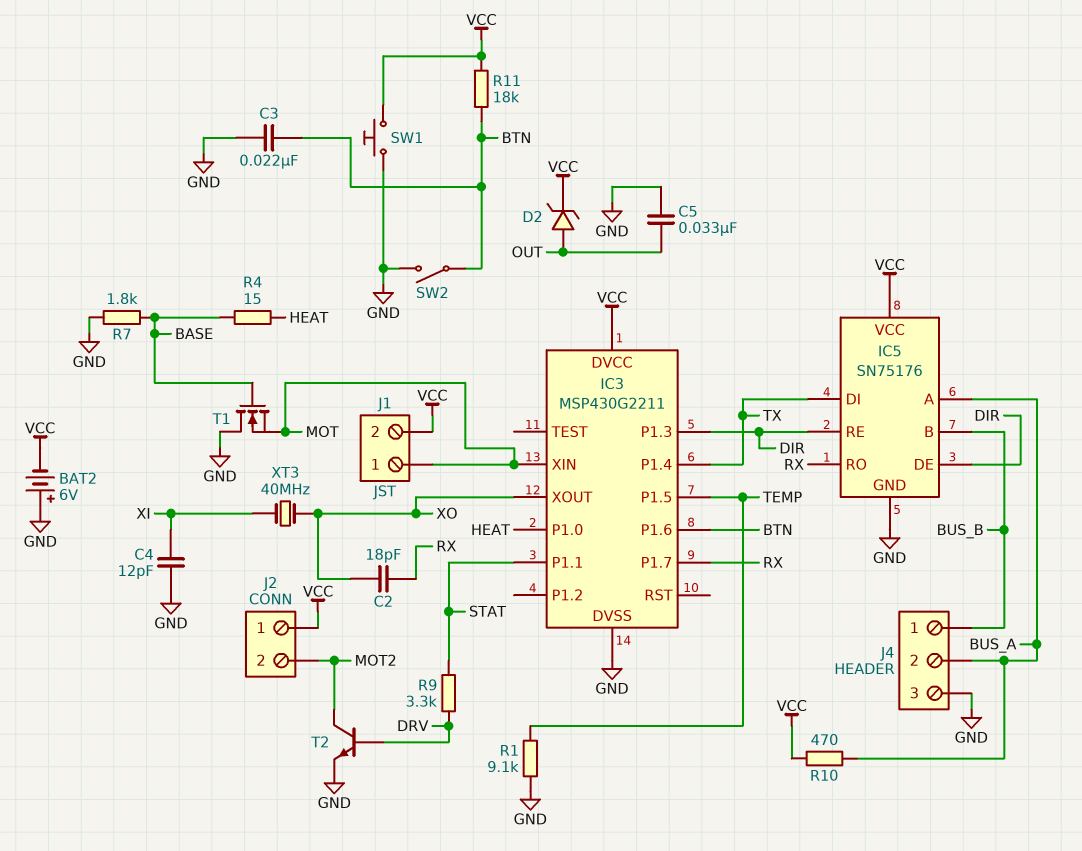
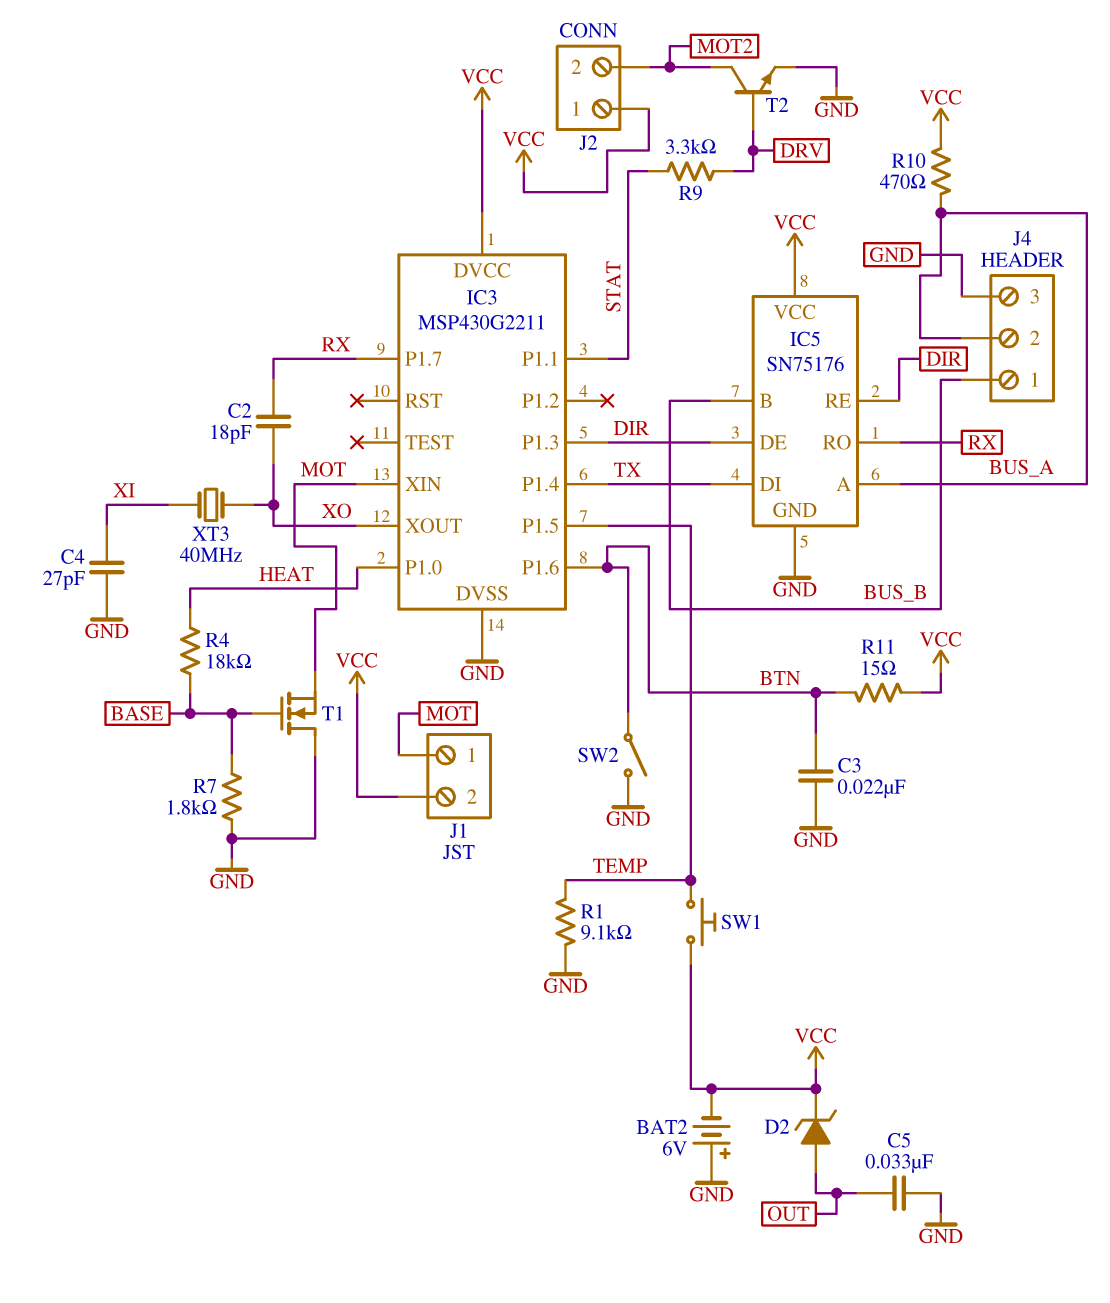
C4: 12pF (GND, XI) -> 27pF (GND, XI)
R4: 15 (BASE, HEAT) -> 18k (BASE, HEAT)
R11: 18k (BTN, VCC) -> 15 (BTN, VCC)
SW1: button (GND, VCC) -> button (TEMP, VCC)

